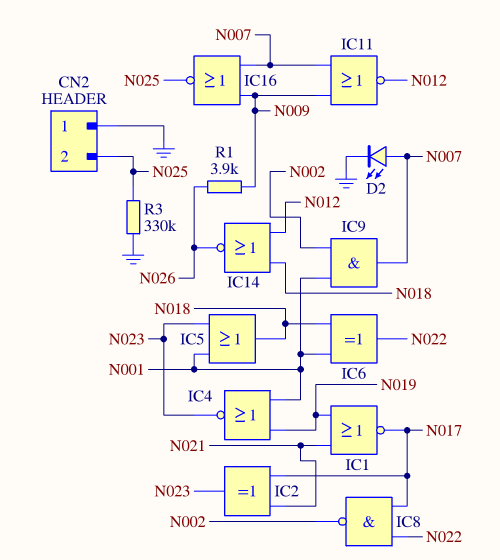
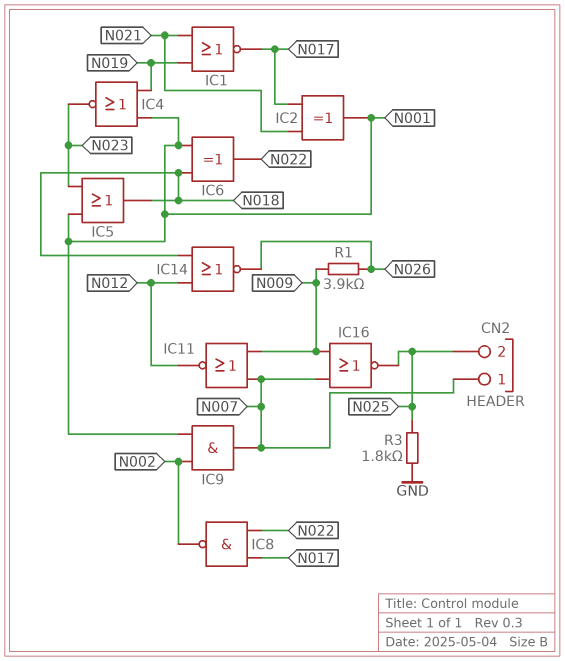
CN2 pin 1: GND -> N007
D2: LED (A N007, K GND) -> none
IC2: XOR (in N017, in N021, out N023) -> XOR (in N017, in N021, out N001)
R3: 330k (GND, N025) -> 1.8k (GND, N025)

